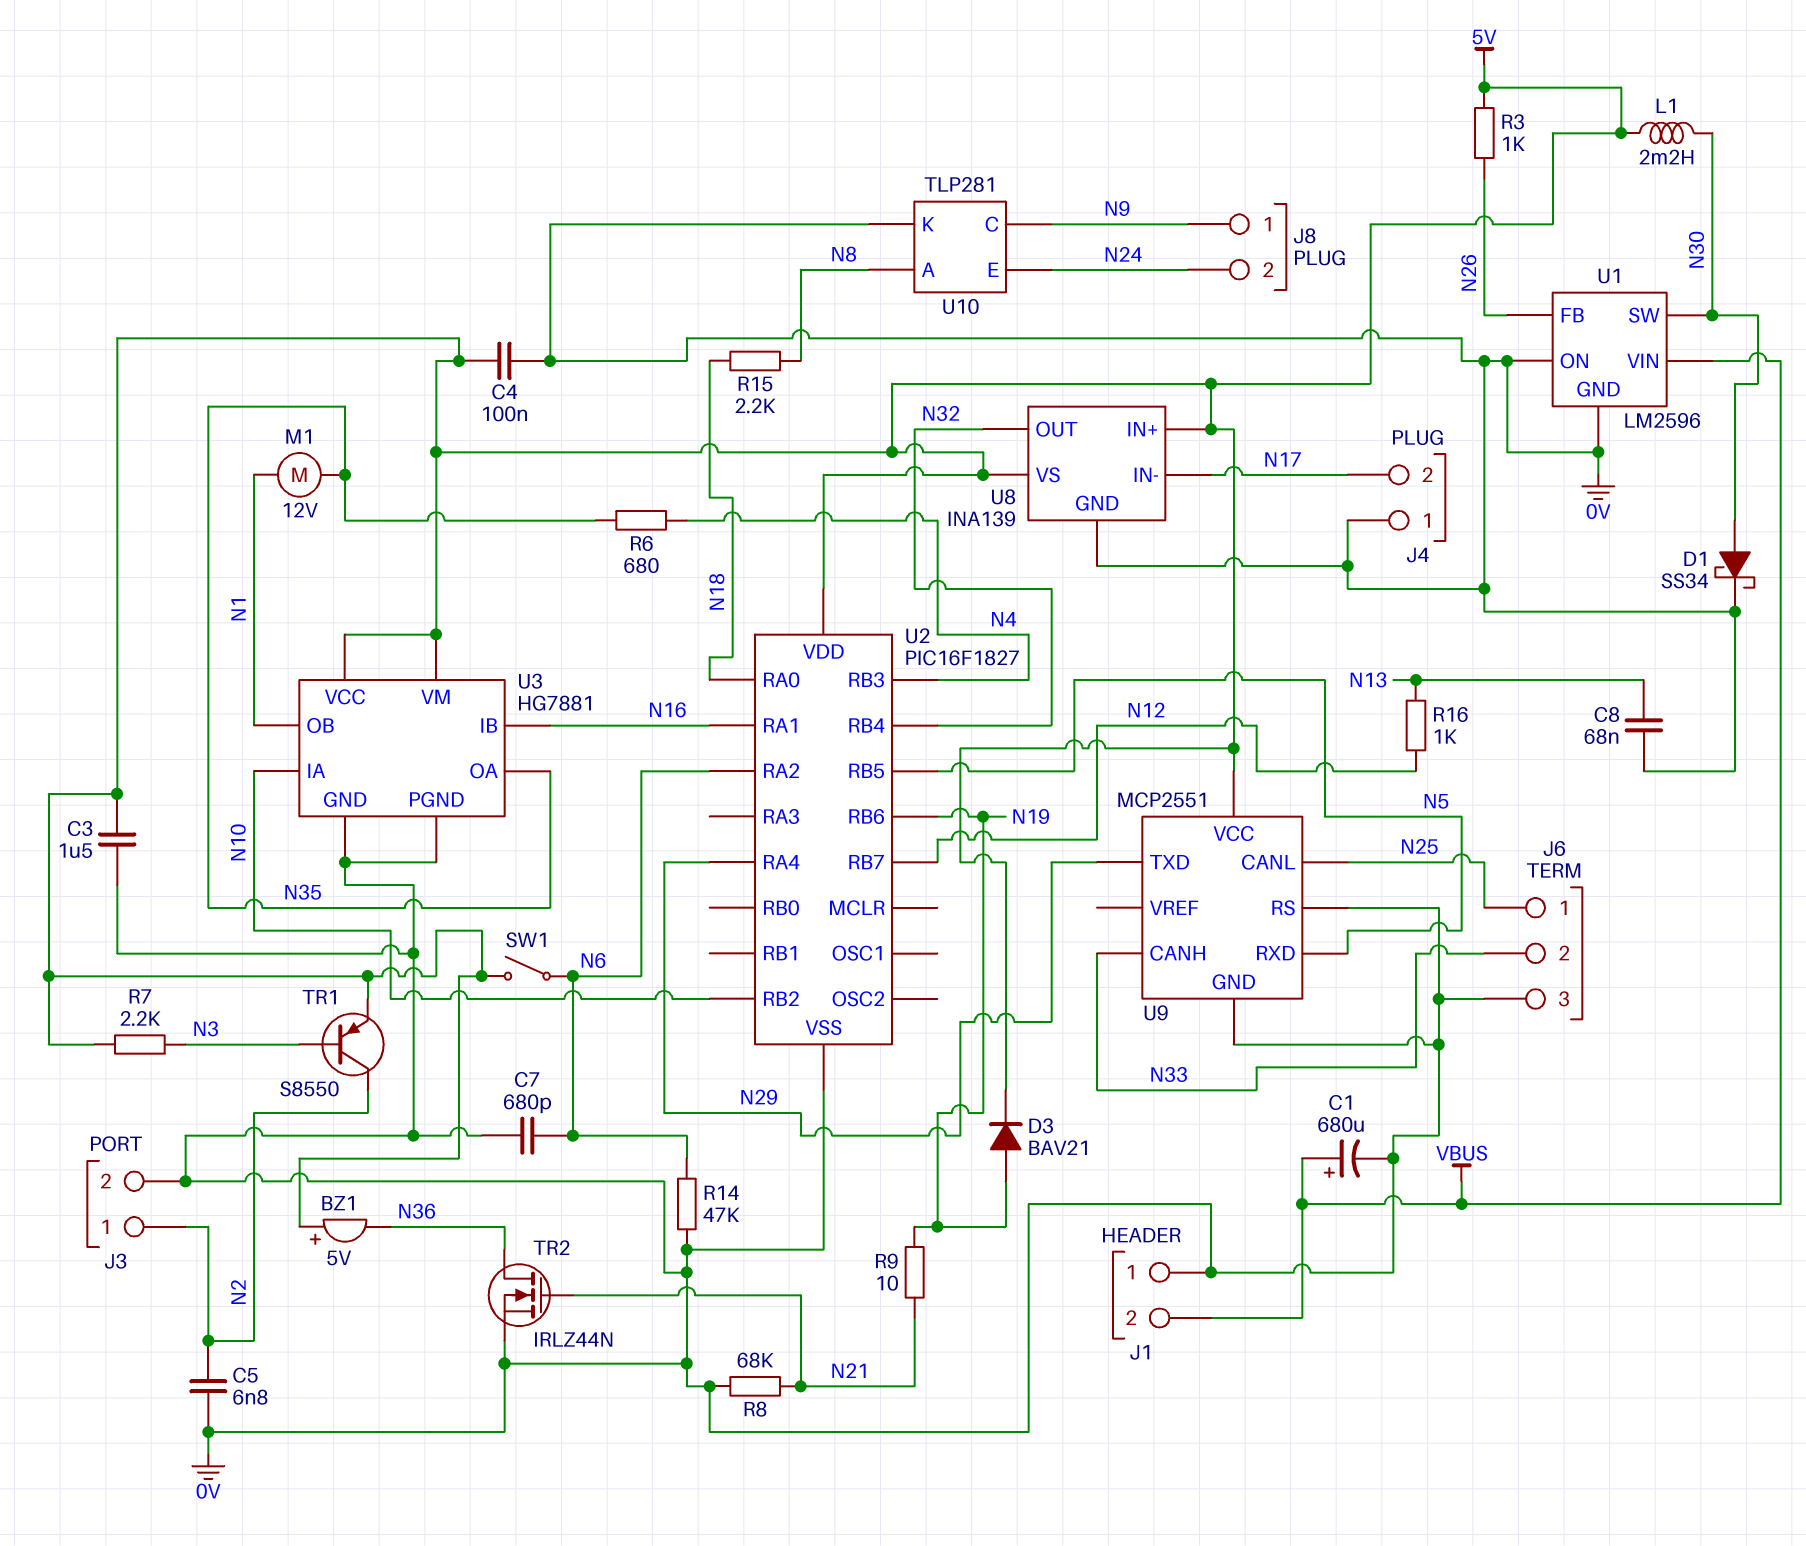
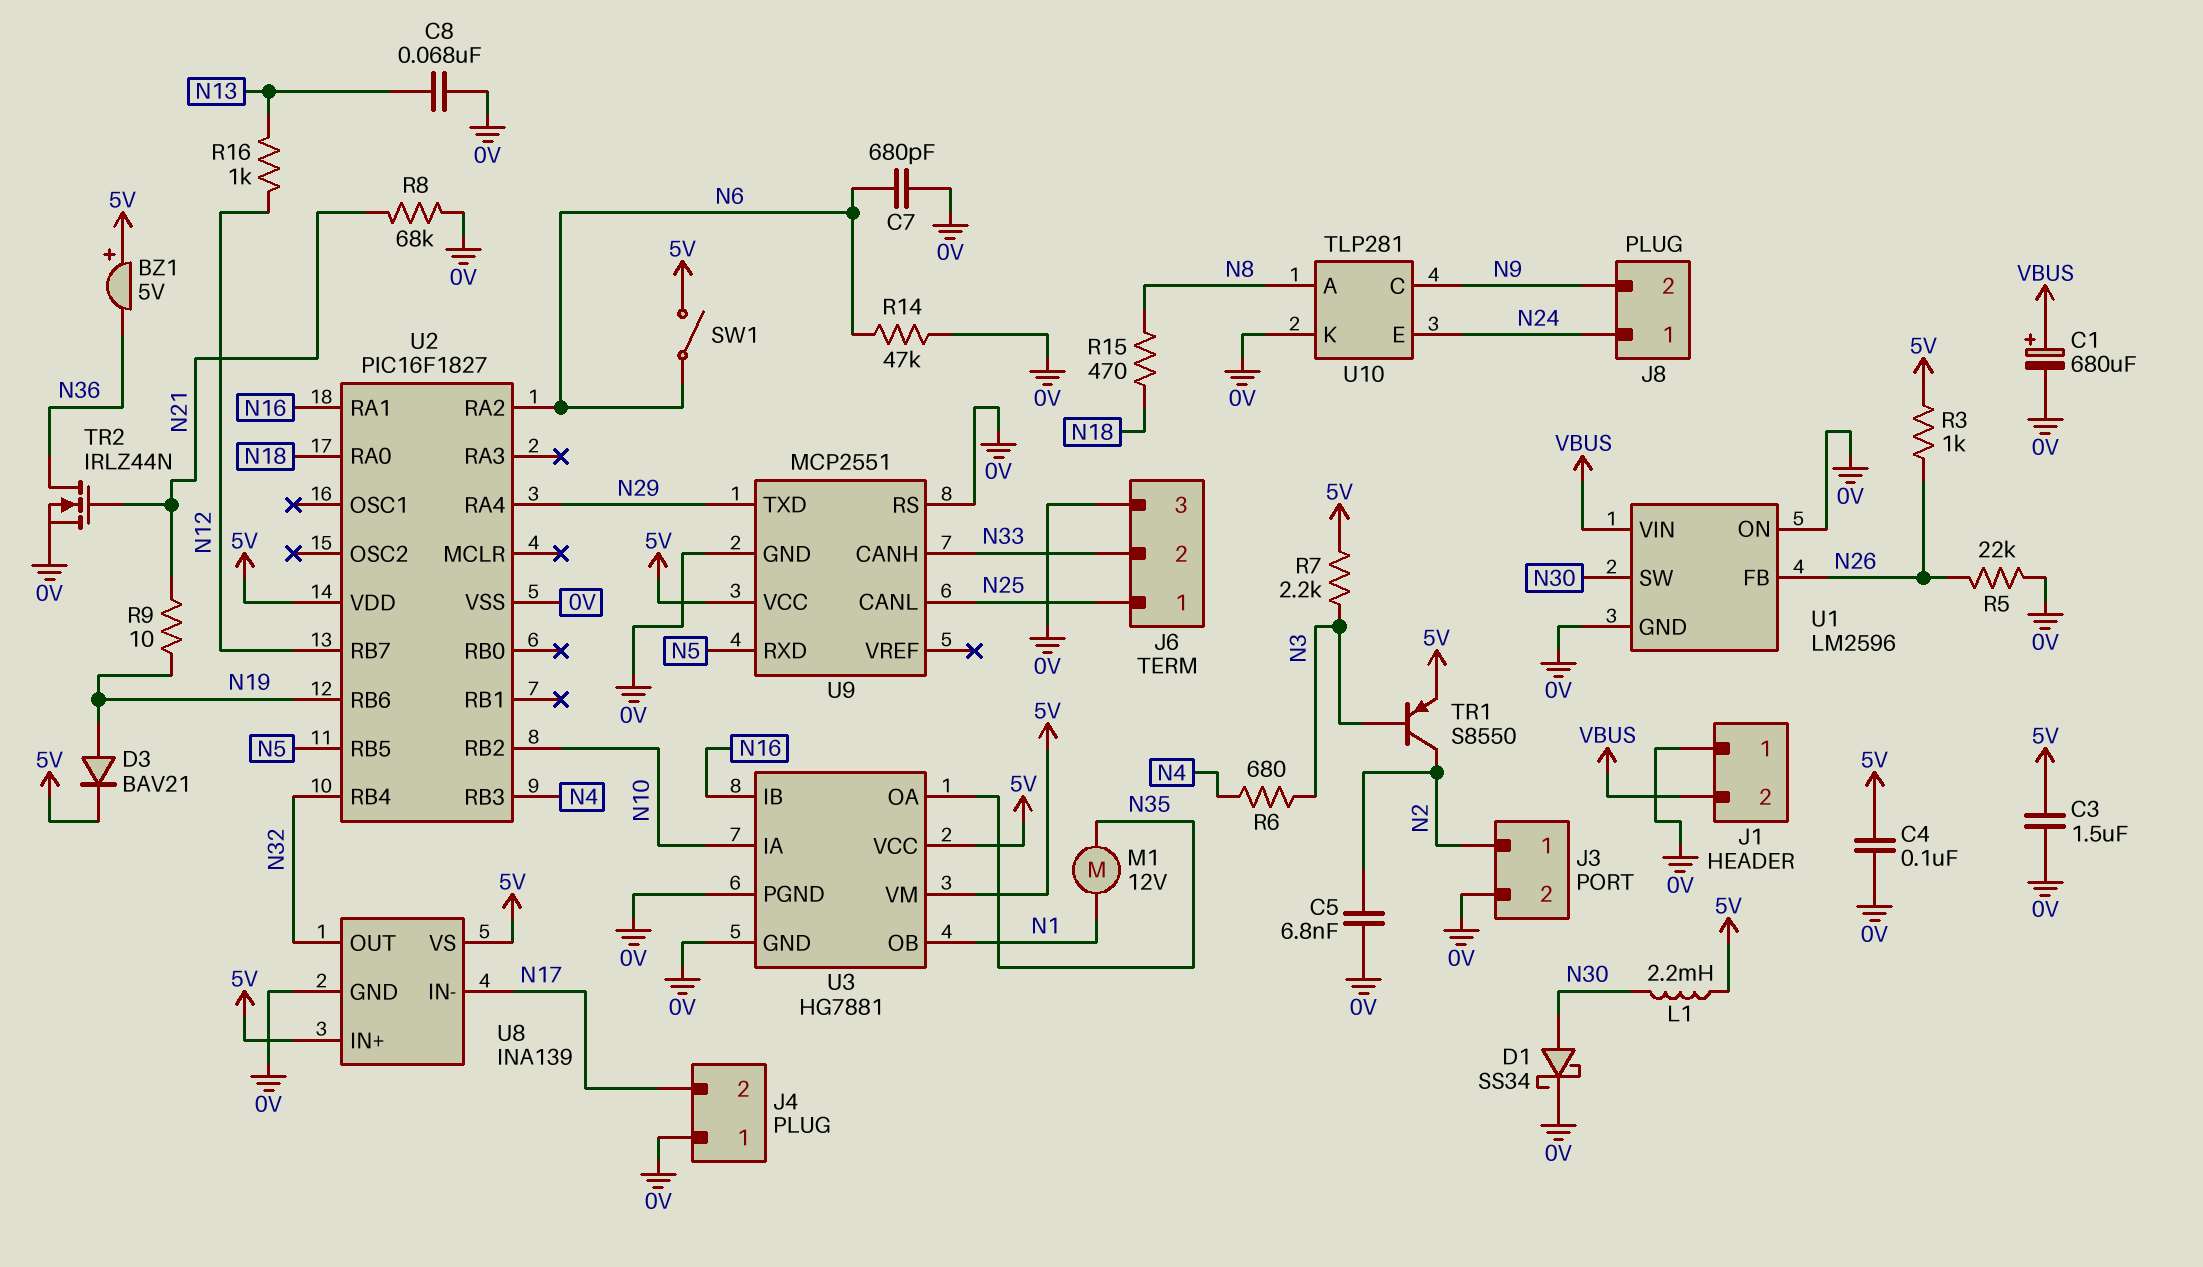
J8 pin 1: N9 -> N24
J8 pin 2: N24 -> N9
R5: none -> 22k (0V, N26)
R6: 680 (N4, N35) -> 680 (N3, N4)
R15: 2.2k (N8, N18) -> 470 (N8, N18)

